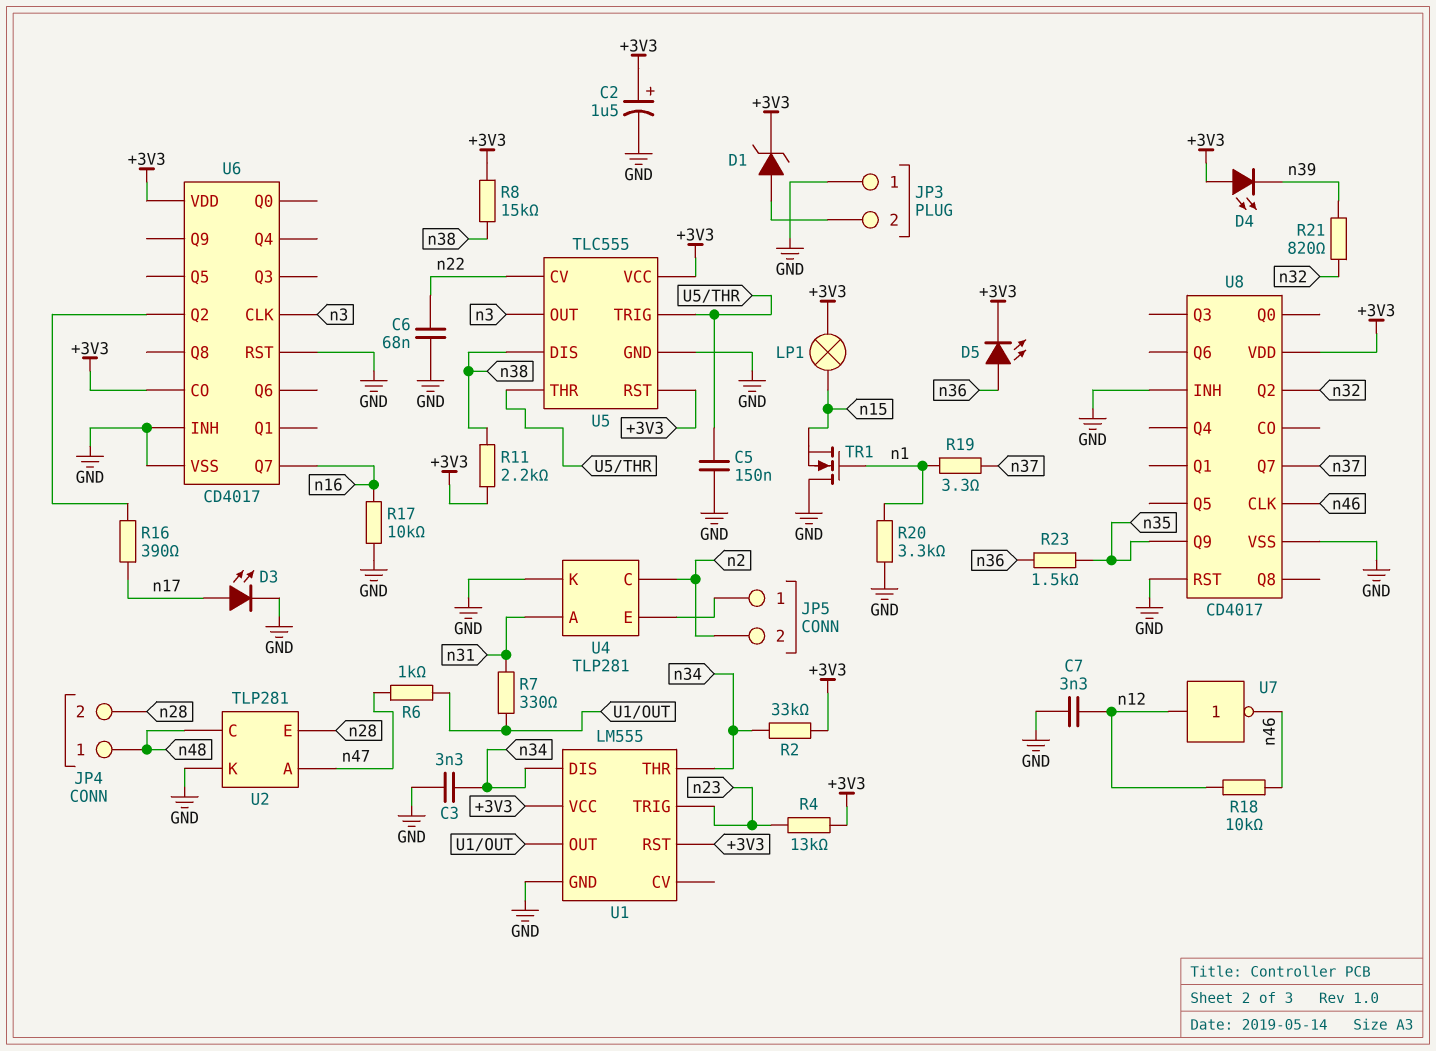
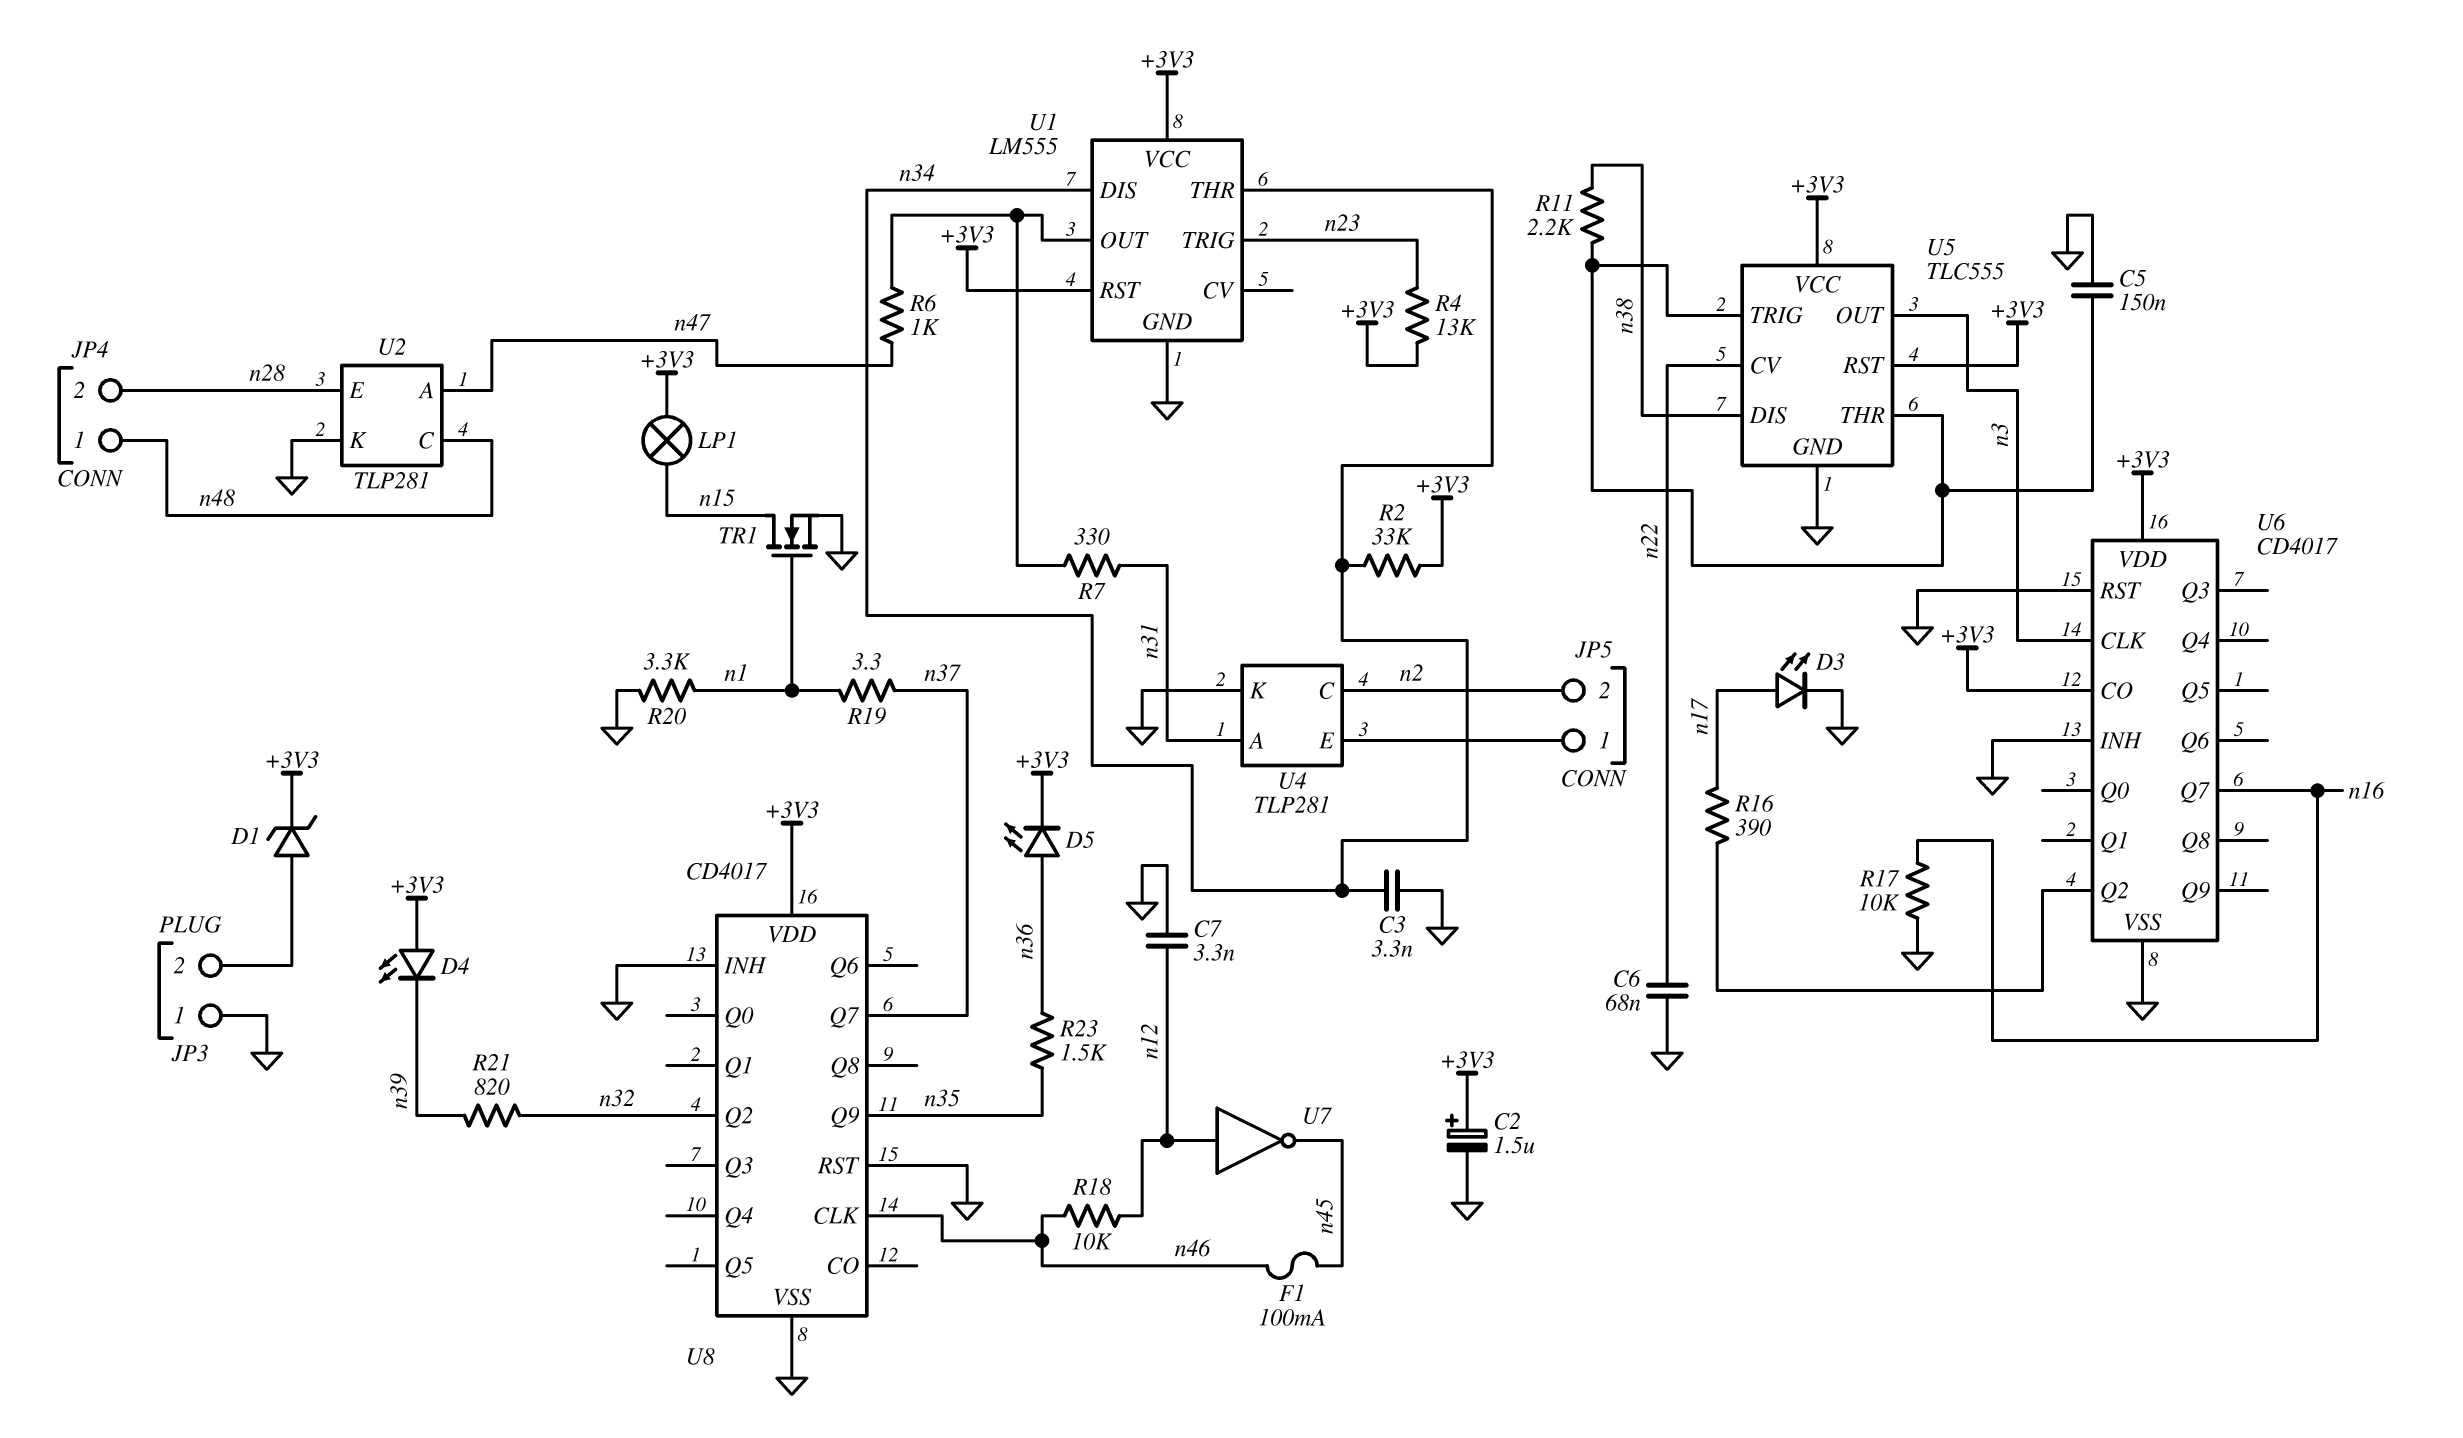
F1: none -> 100mA (n45, n46)
R8: 15k (+3V3, n38) -> none
R11: 2.2k (+3V3, n38) -> 2.2k (U5/THR, n38)
TR1: NMOS (G n1, D GND, S n15) -> NMOS (G n1, D n15, S GND)
U7: NOT (in n12, out n46) -> NOT (in n12, out n45)

